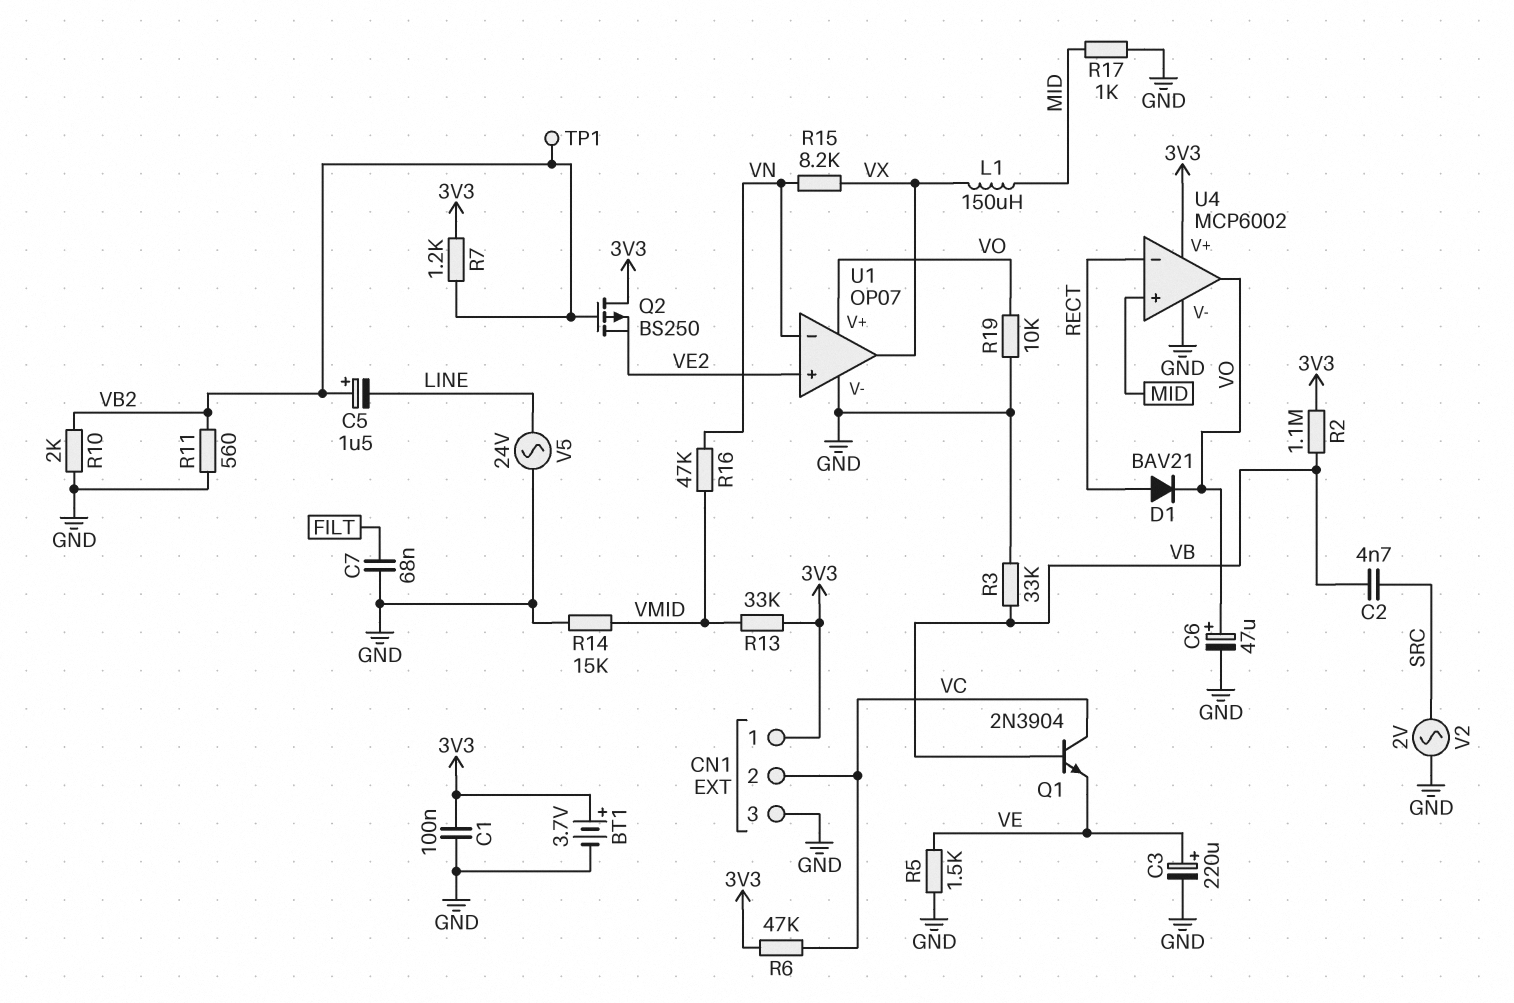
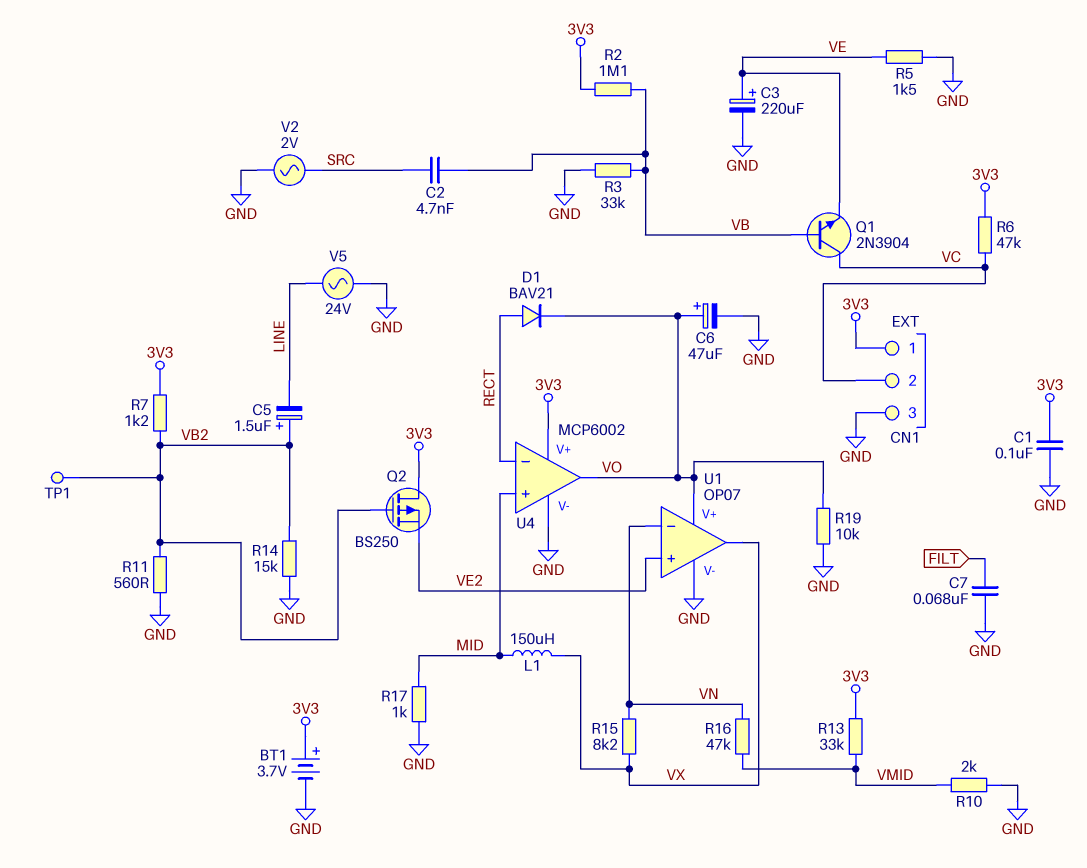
R10: 2k (GND, VB2) -> 2k (GND, VMID)
R14: 15k (GND, VMID) -> 15k (GND, VB2)

